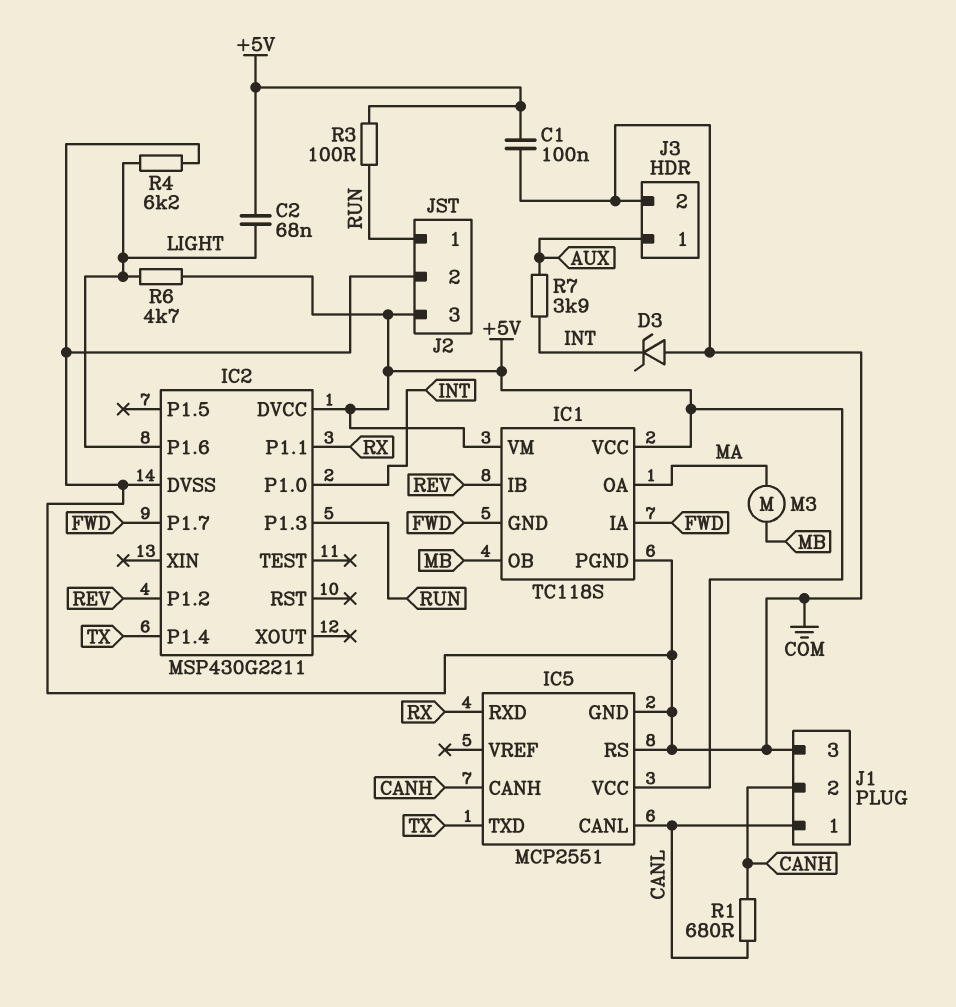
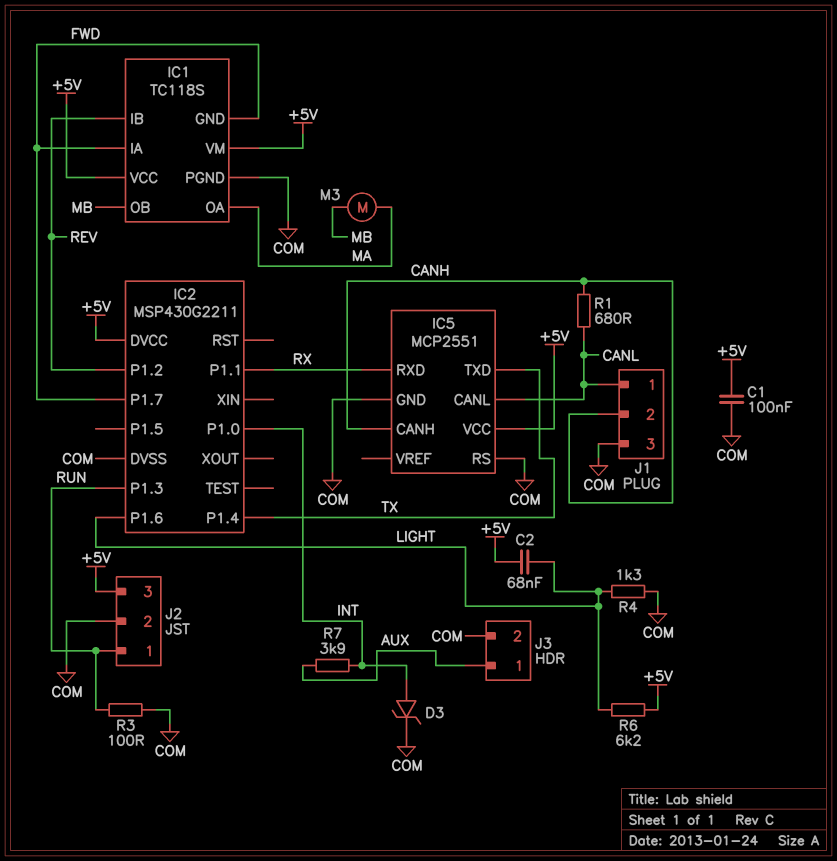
D3: zener (A COM, K INT) -> zener (A INT, K COM)
R3: 100 (+5V, RUN) -> 100 (COM, RUN)
R4: 6.2k (COM, LIGHT) -> 1.3k (COM, LIGHT)
R6: 4.7k (+5V, LIGHT) -> 6.2k (+5V, LIGHT)

